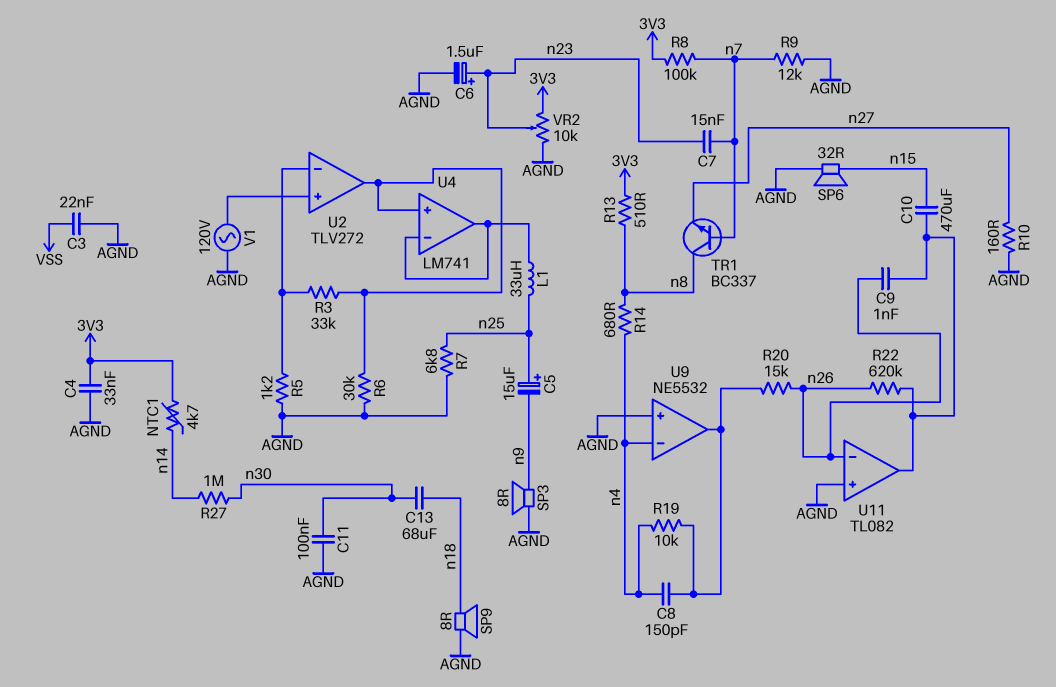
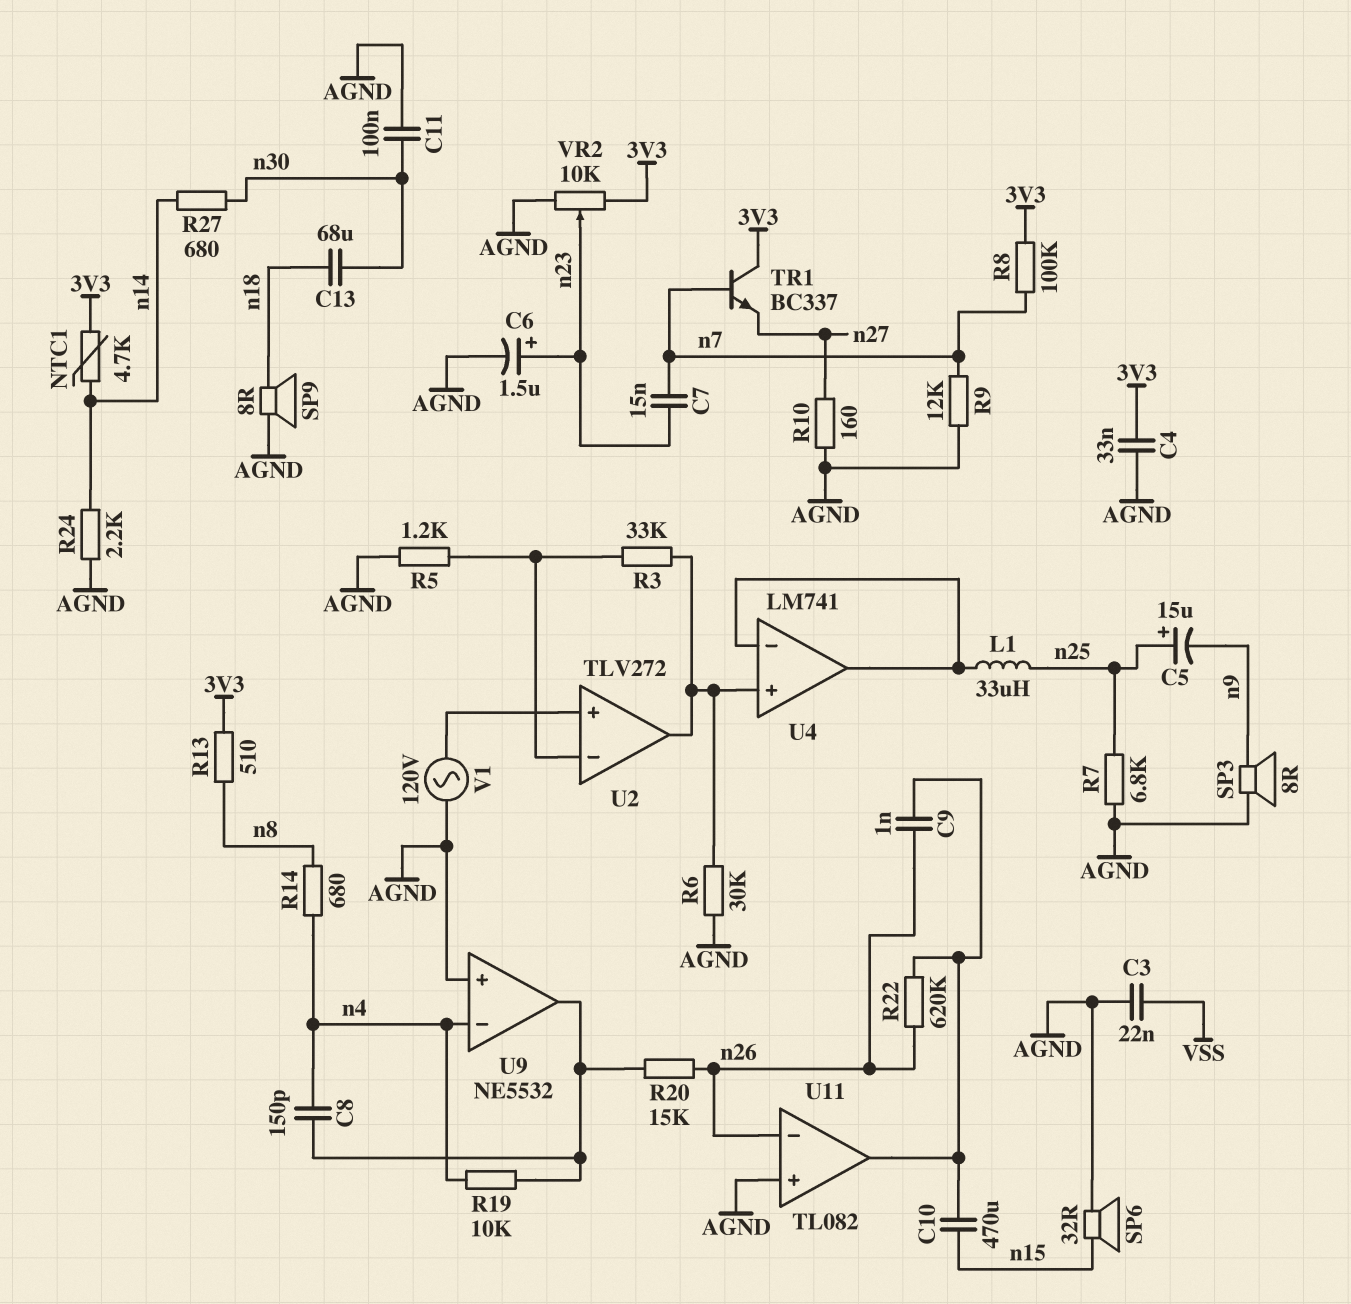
R24: none -> 2.2k (AGND, n14)
R27: 1M (n14, n30) -> 680 (n14, n30)
TR1: NPN BC337 (B n7, C n8, E n27) -> NPN BC337 (B n7, C 3V3, E n27)

